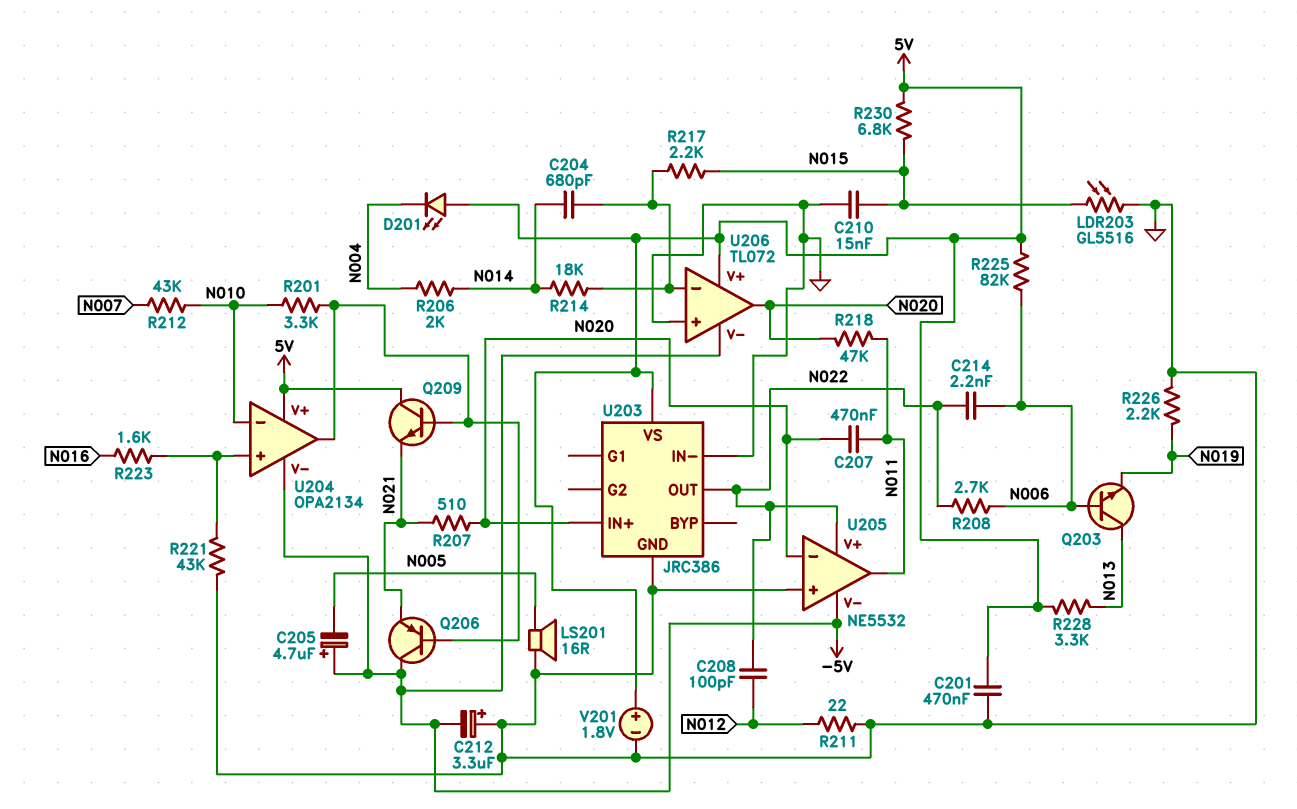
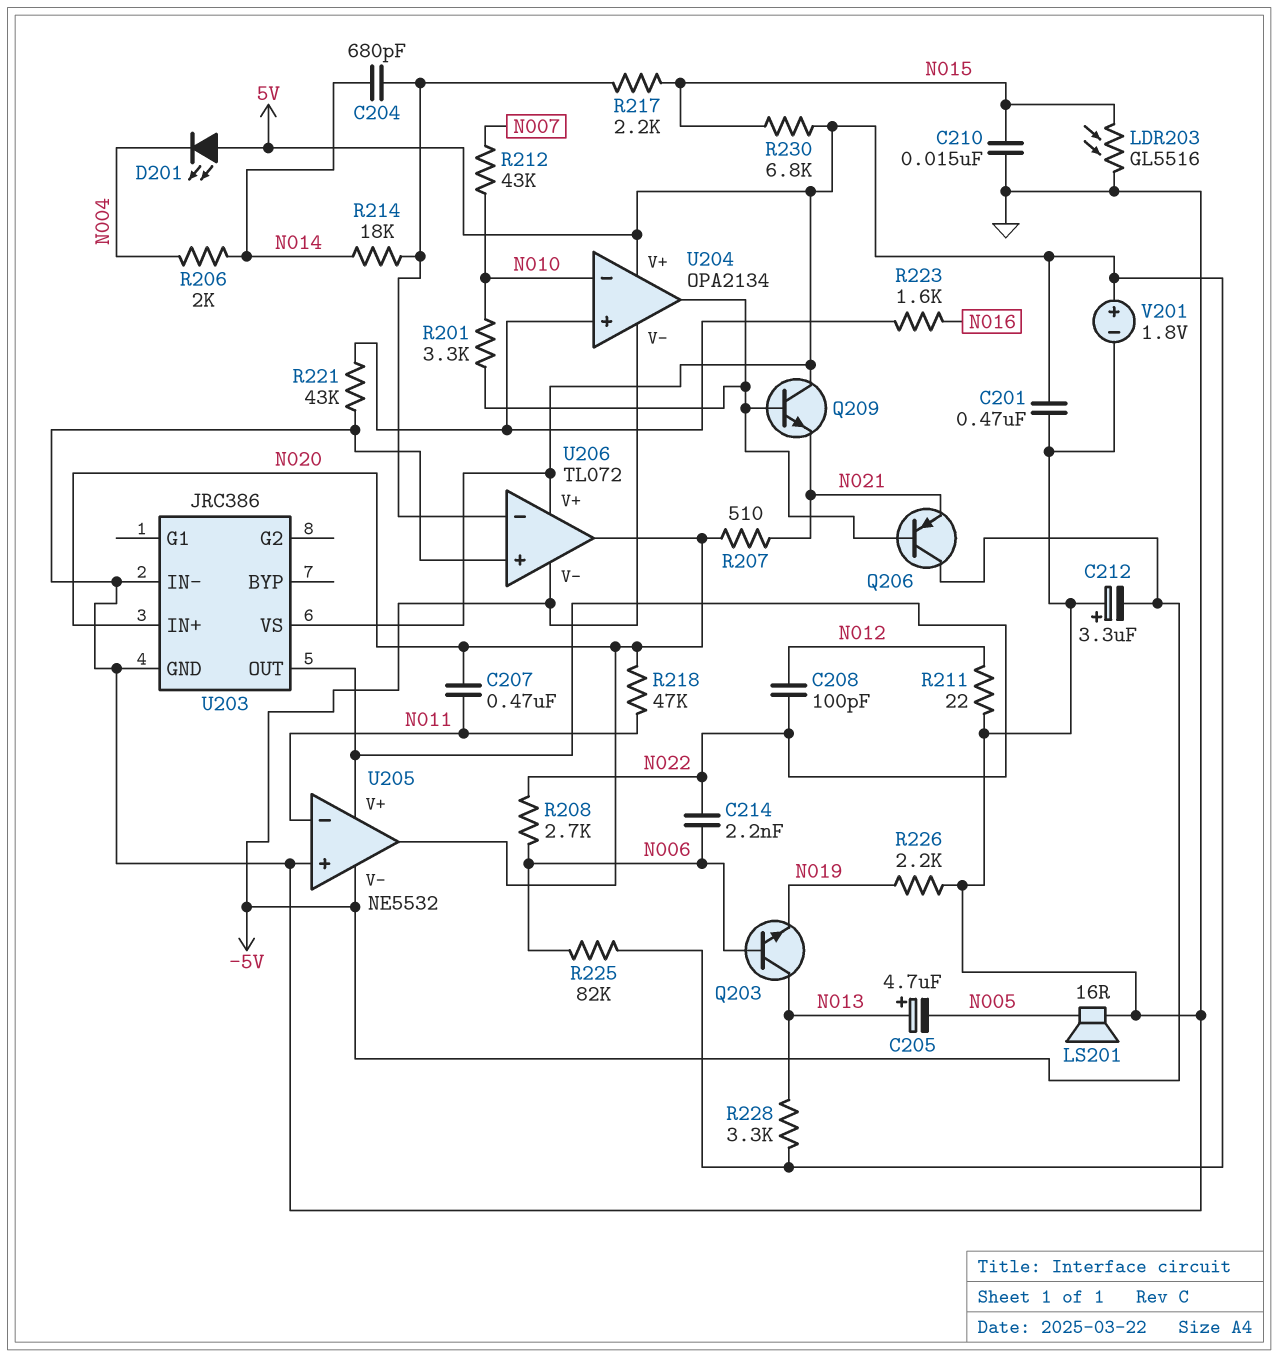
C205: 4.7uF (plus -5V, minus N005) -> 4.7uF (plus N013, minus N005)
U205 pin in-: N020 -> N011
U205 pin out: N011 -> N020

